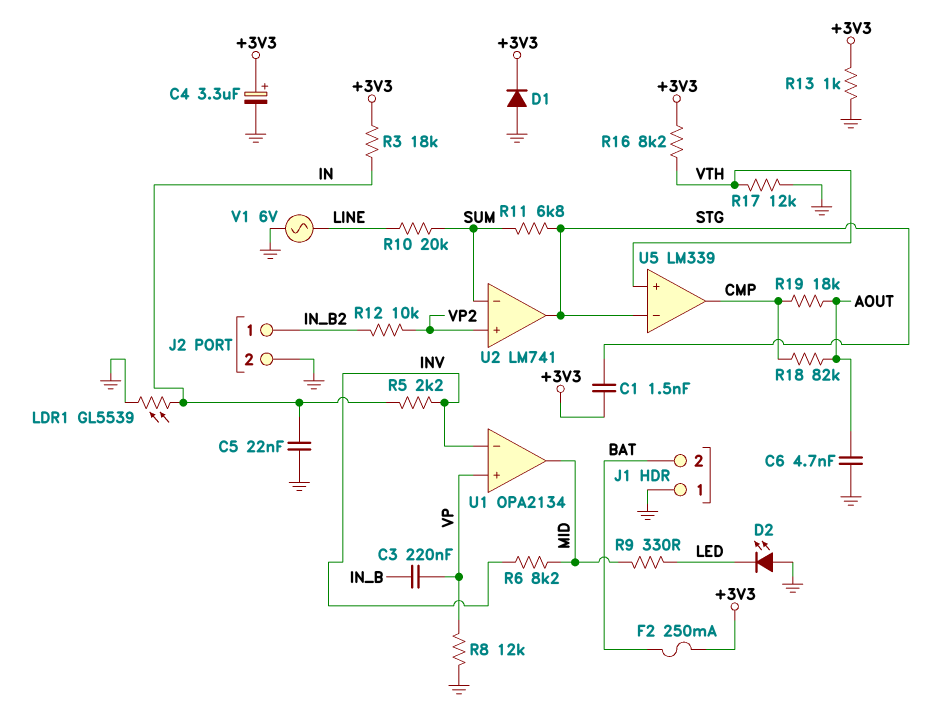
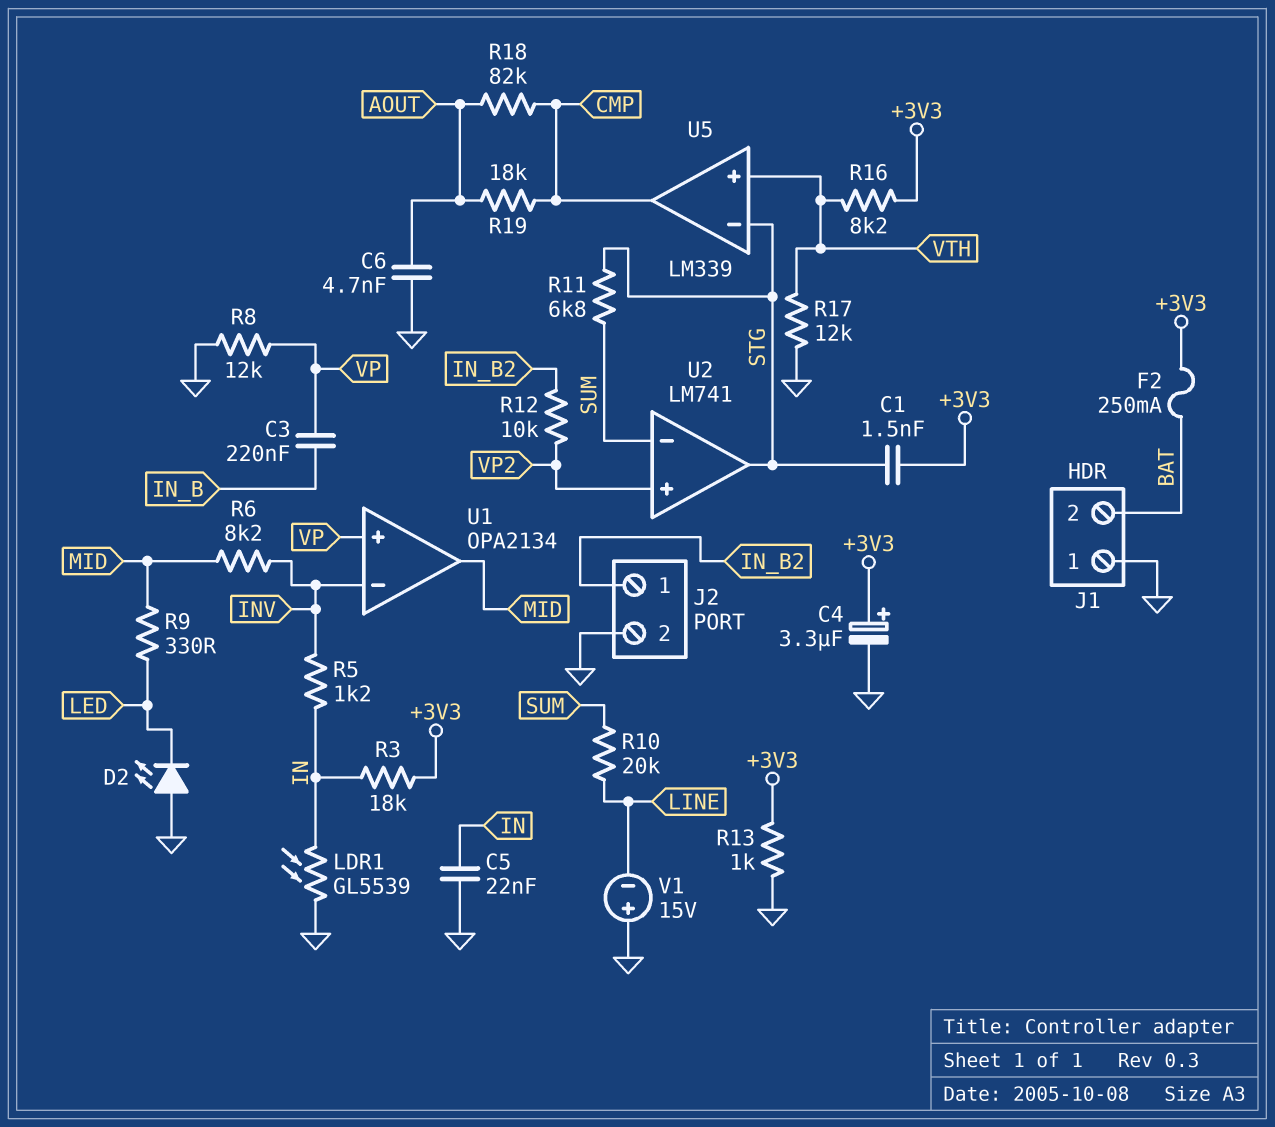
D1: diode (A GND, K +3V3) -> none
R5: 2.2k (IN, INV) -> 1.2k (IN, INV)
V1: AC 6V (GND, LINE) -> 15V (plus GND, minus LINE)

